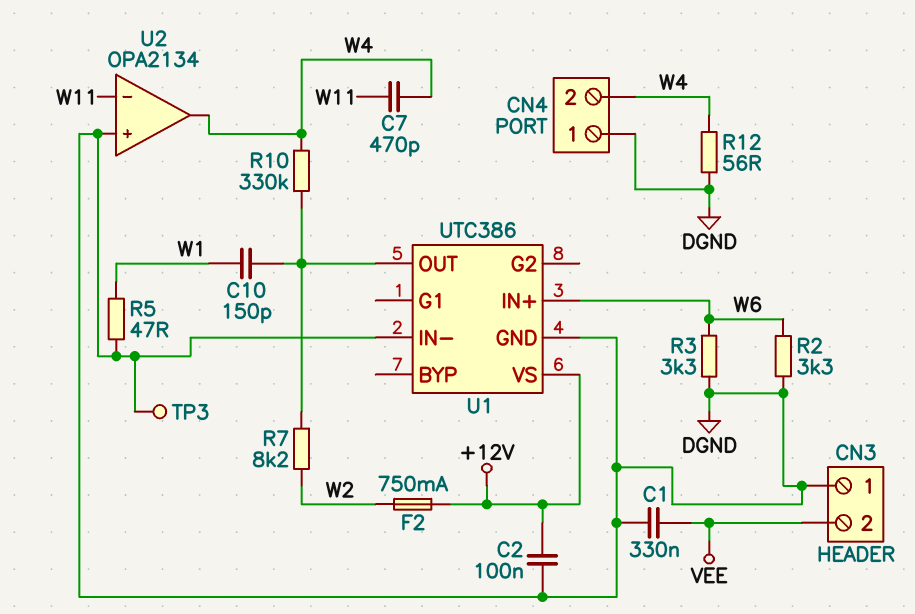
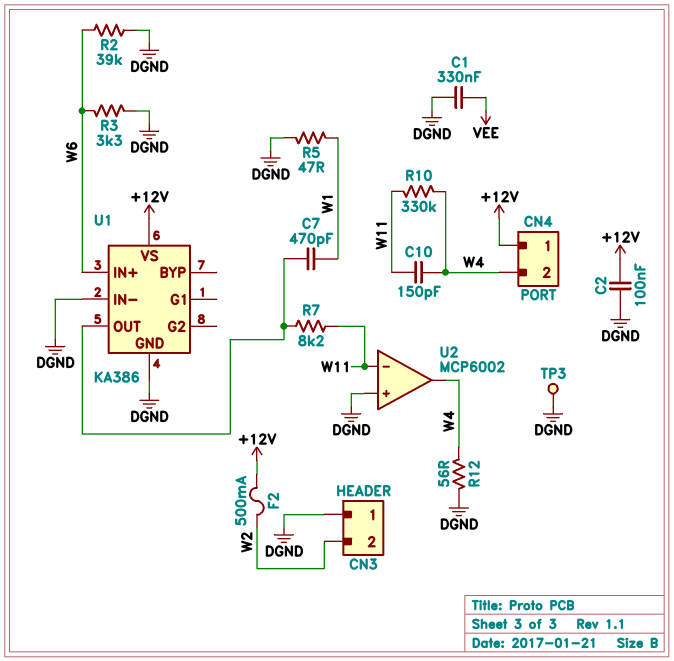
C7: 470pF (W4, W11) -> 470pF (U1/OUT, W1)
C10: 150pF (U1/OUT, W1) -> 150pF (W4, W11)
CN3 pin 2: VEE -> W2
CN4 pin 1: DGND -> +12V
F2: 750mA (+12V, W2) -> 500mA (+12V, W2)
R2: 3.3k (DGND, W6) -> 39k (DGND, W6)
R7: 8.2k (U1/OUT, W2) -> 8.2k (U1/OUT, W11)
R10: 330k (U1/OUT, W4) -> 330k (W4, W11)
U1: UTC386 -> KA386
U2: OPA2134 -> MCP6002

